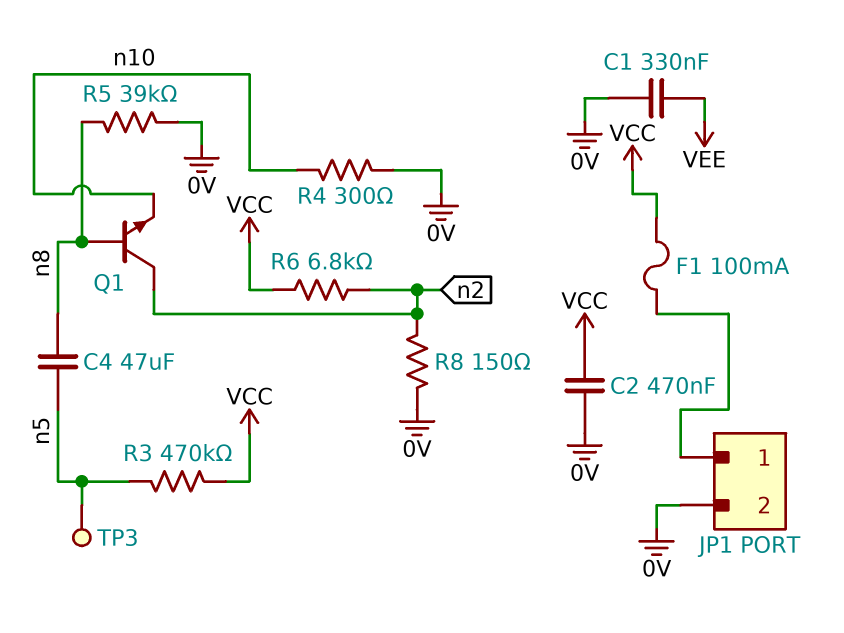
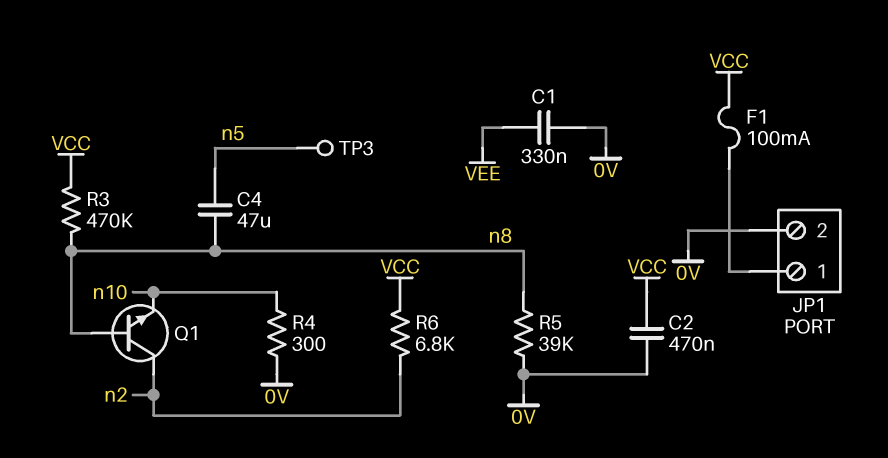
R3: 470k (VCC, n5) -> 470k (VCC, n8)
R8: 150 (0V, n2) -> none

